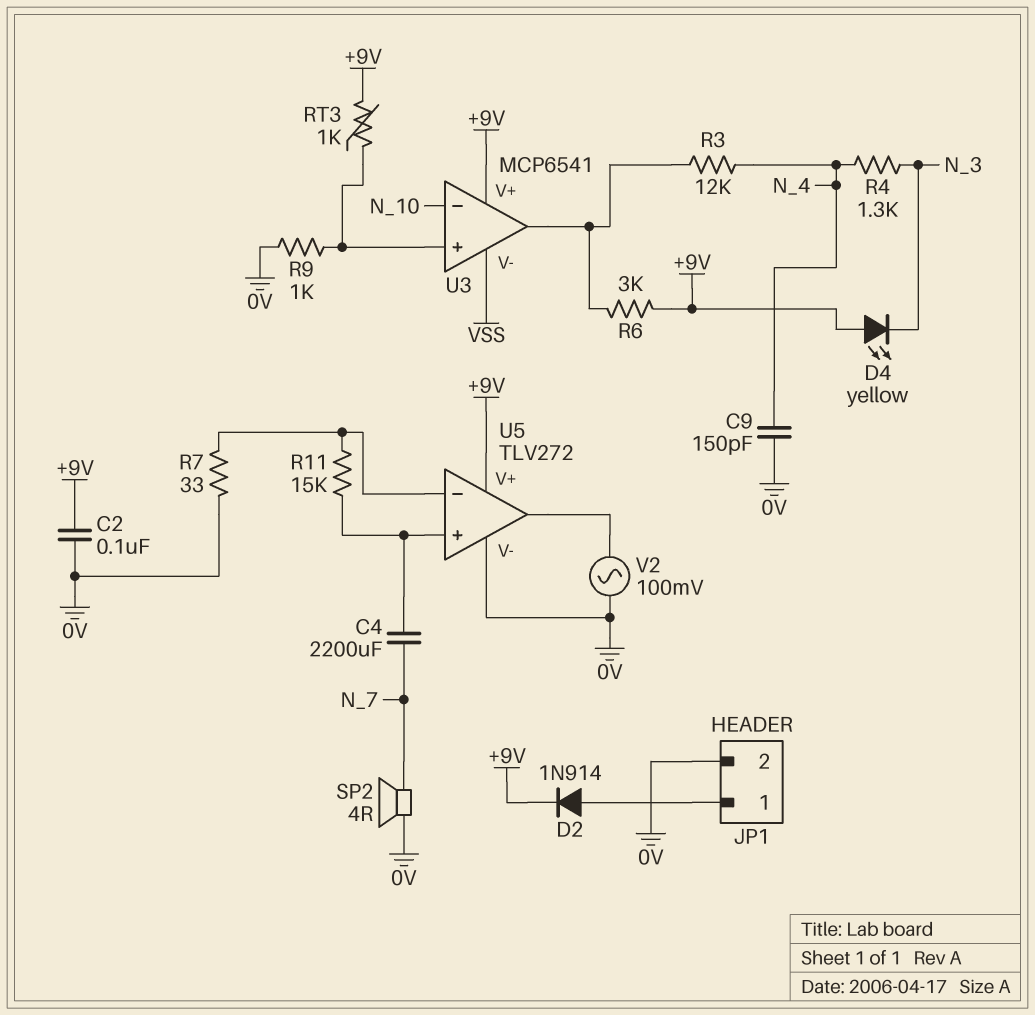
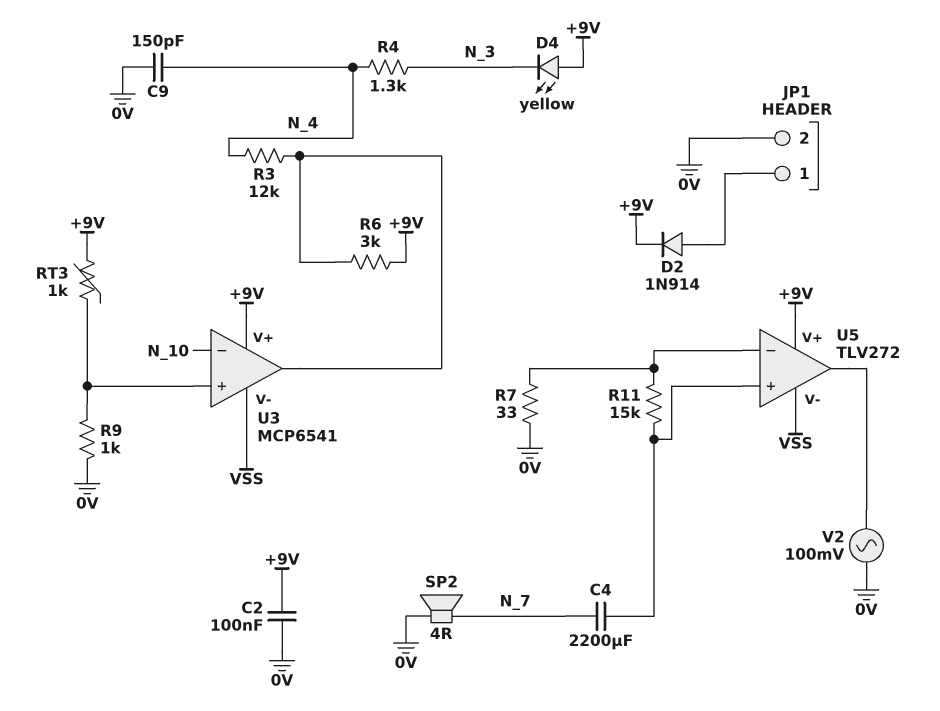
U5 pin V-: 0V -> VSS

